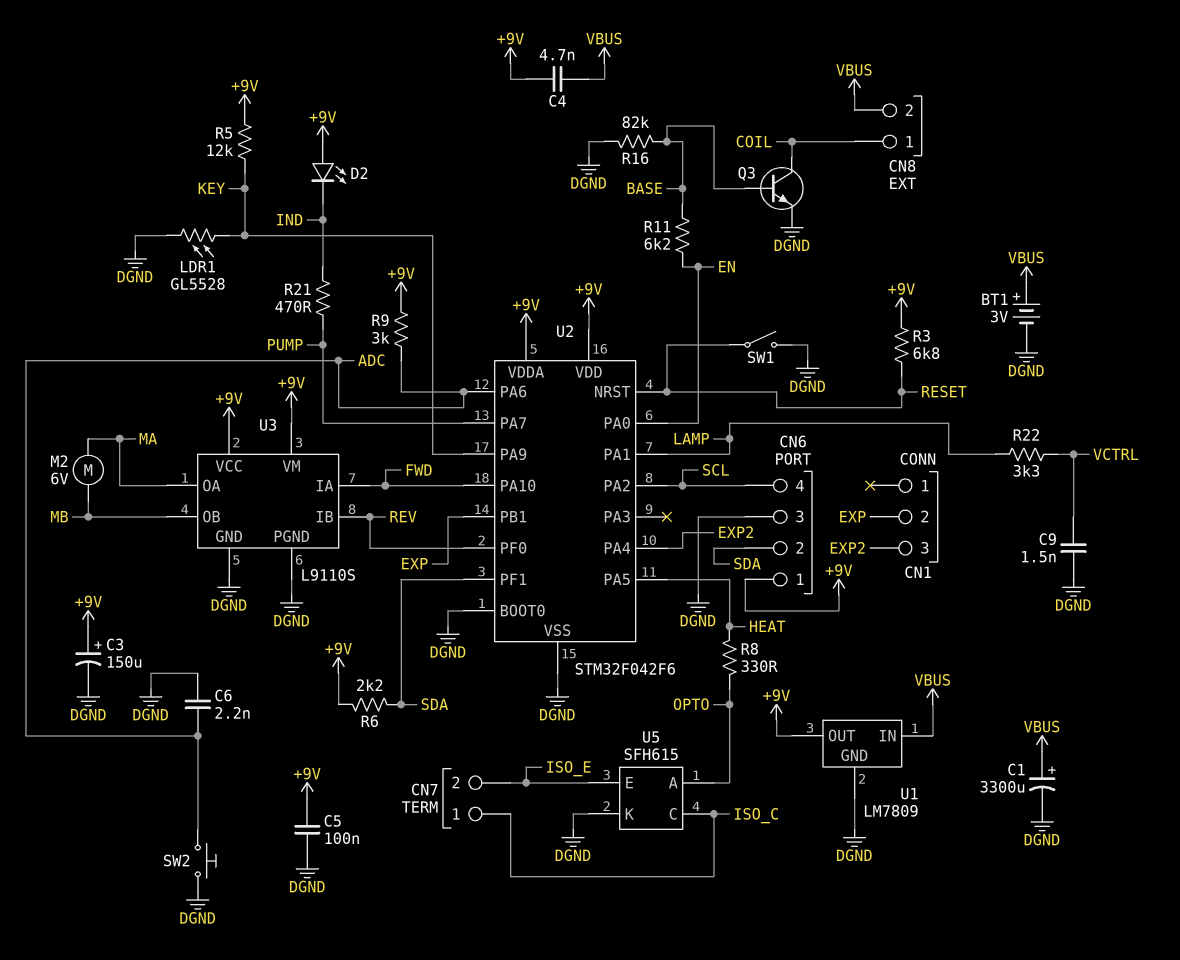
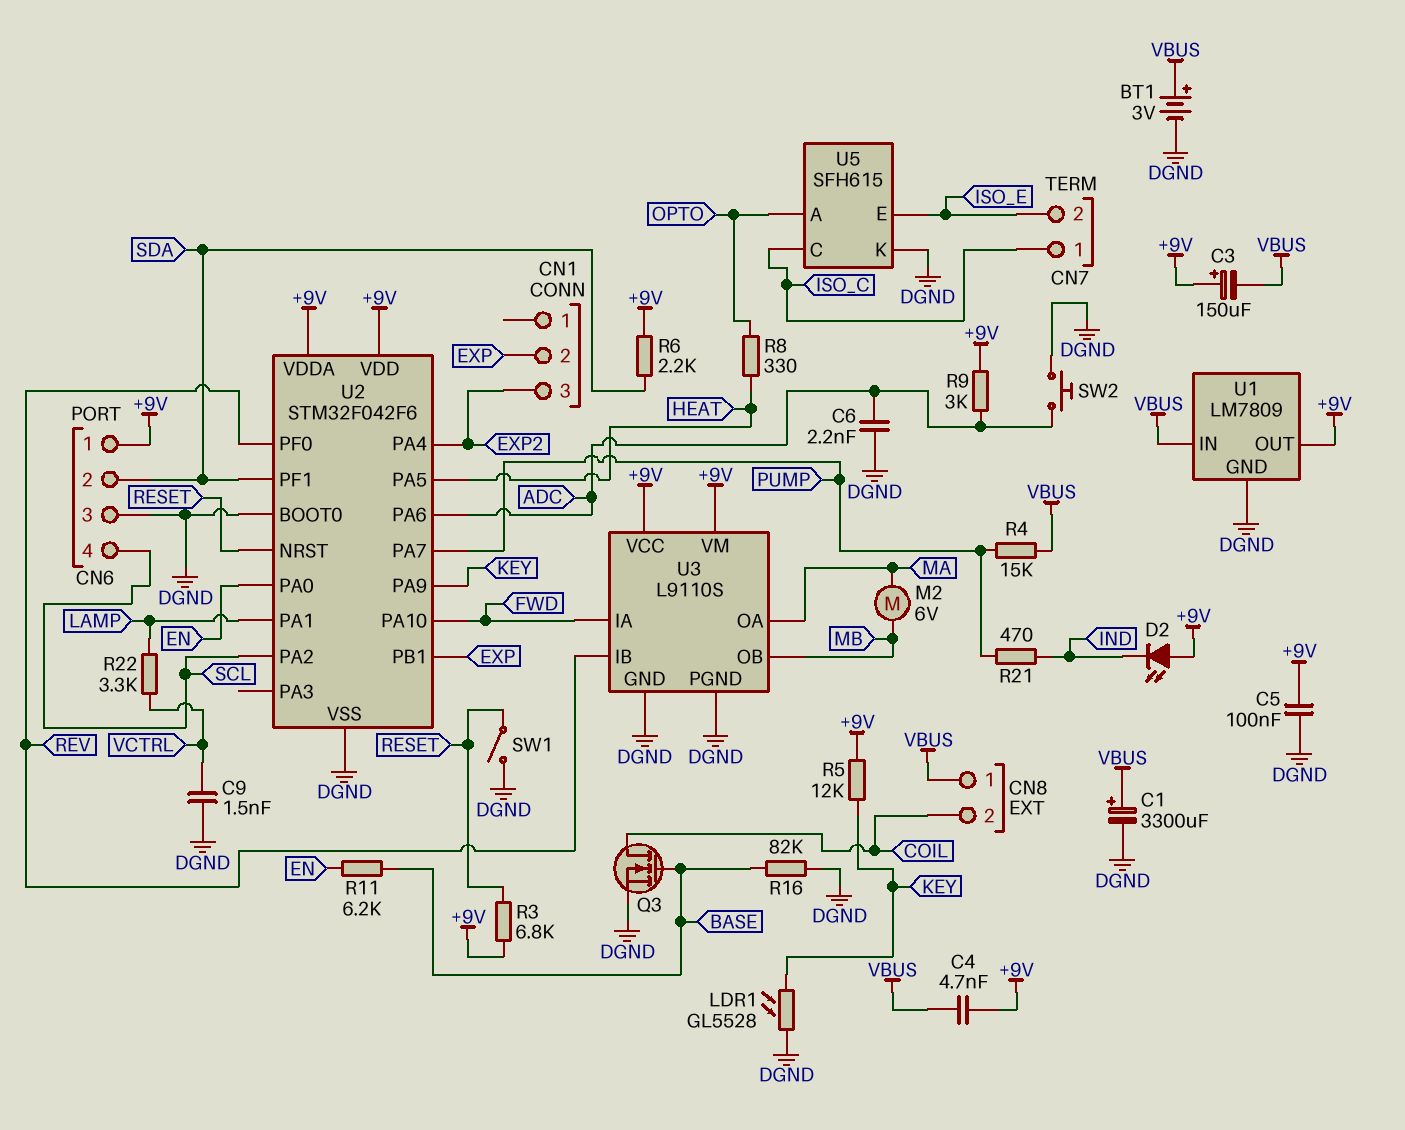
C3: 150uF (plus +9V, minus DGND) -> 150uF (plus +9V, minus VBUS)
CN8 pin 1: COIL -> VBUS
CN8 pin 2: VBUS -> COIL
Q3: NPN (B BASE, C COIL, E DGND) -> NMOS (G BASE, D COIL, S DGND)
R4: none -> 15k (PUMP, VBUS)

